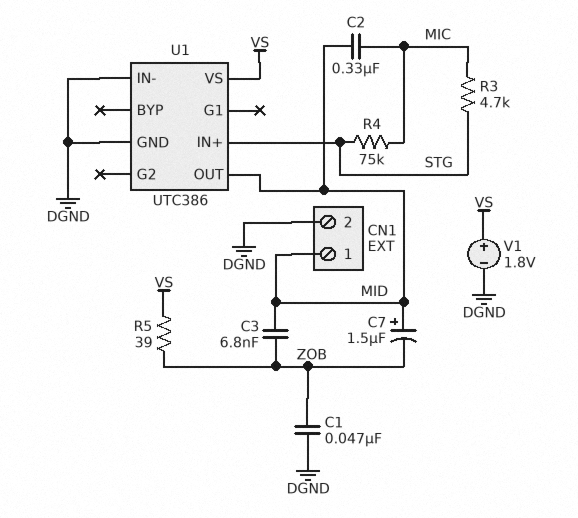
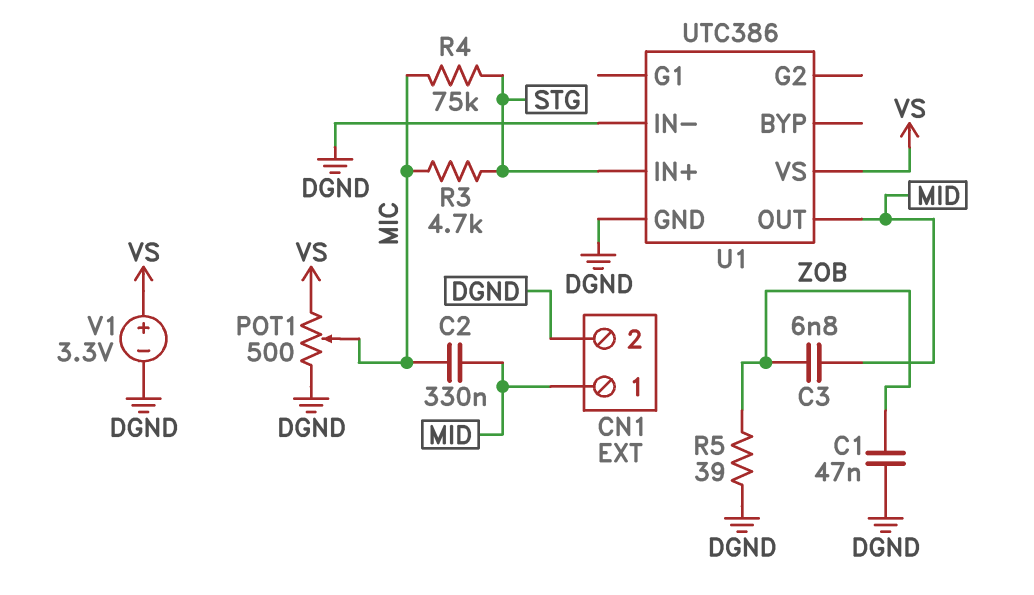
C7: 1.5uF (plus MID, minus ZOB) -> none
POT1: none -> 500 (DGND, VS, wiper MIC)
R5: 39 (VS, ZOB) -> 39 (DGND, ZOB)
V1: 1.8V (plus VS, minus DGND) -> 3.3V (plus VS, minus DGND)

